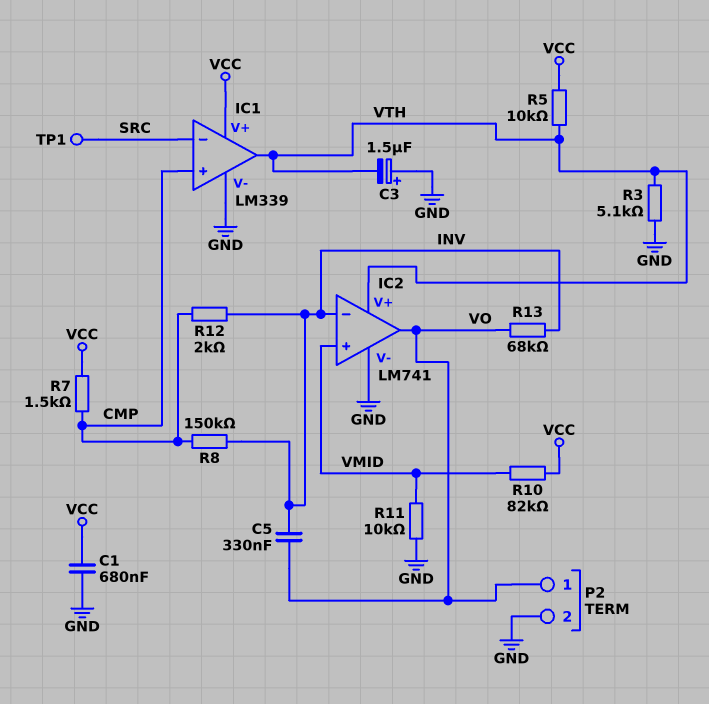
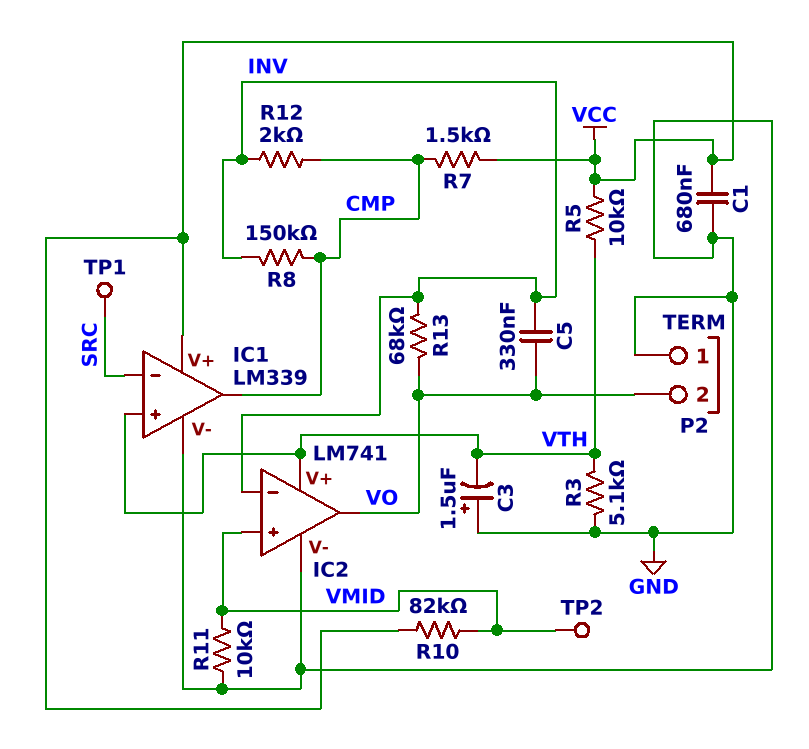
IC1 pin in+: CMP -> VTH
IC1 pin out: VTH -> CMP
P2 pin 1: VO -> GND
P2 pin 2: GND -> VO
TP2: none -> test point (VMID)

